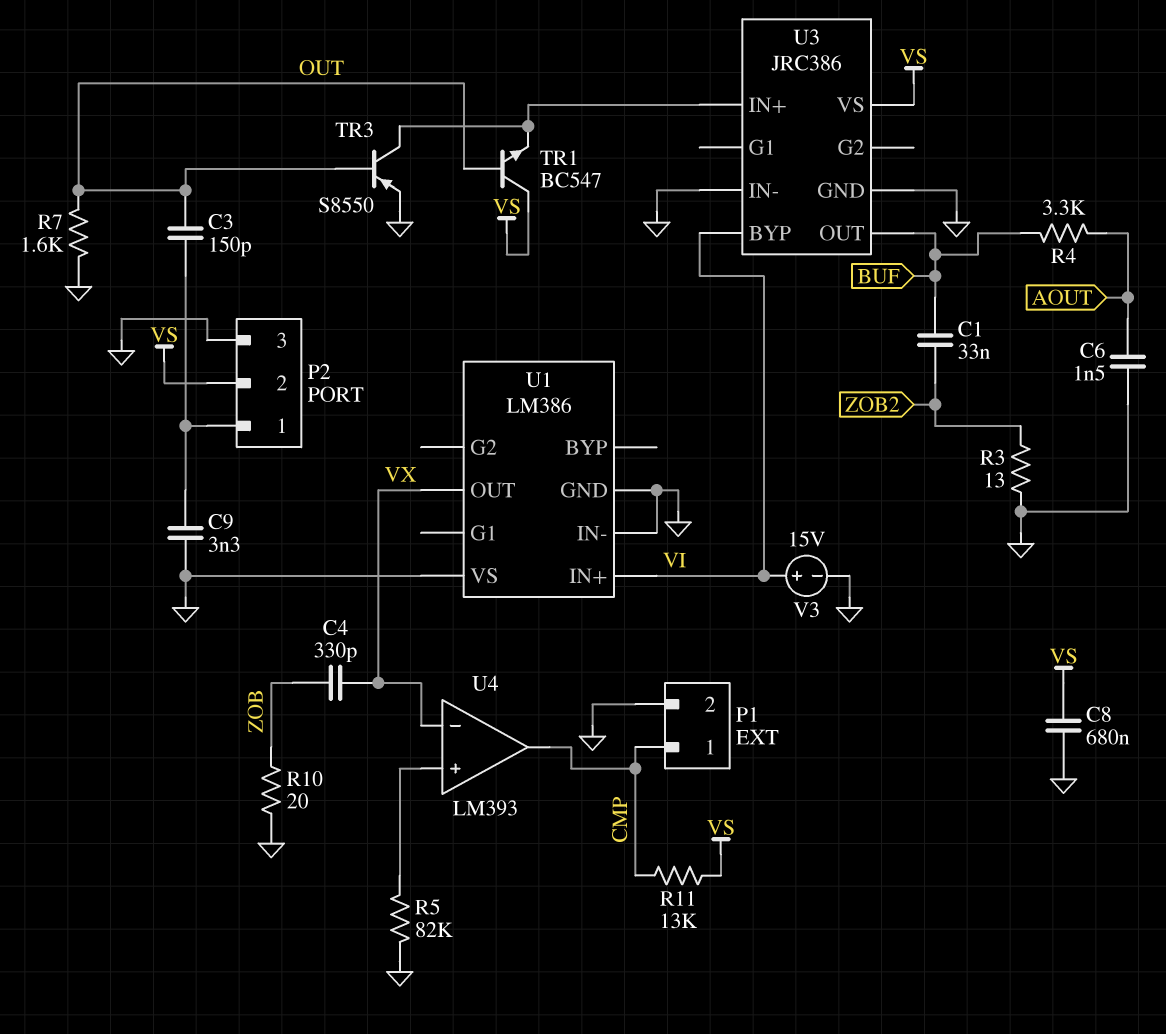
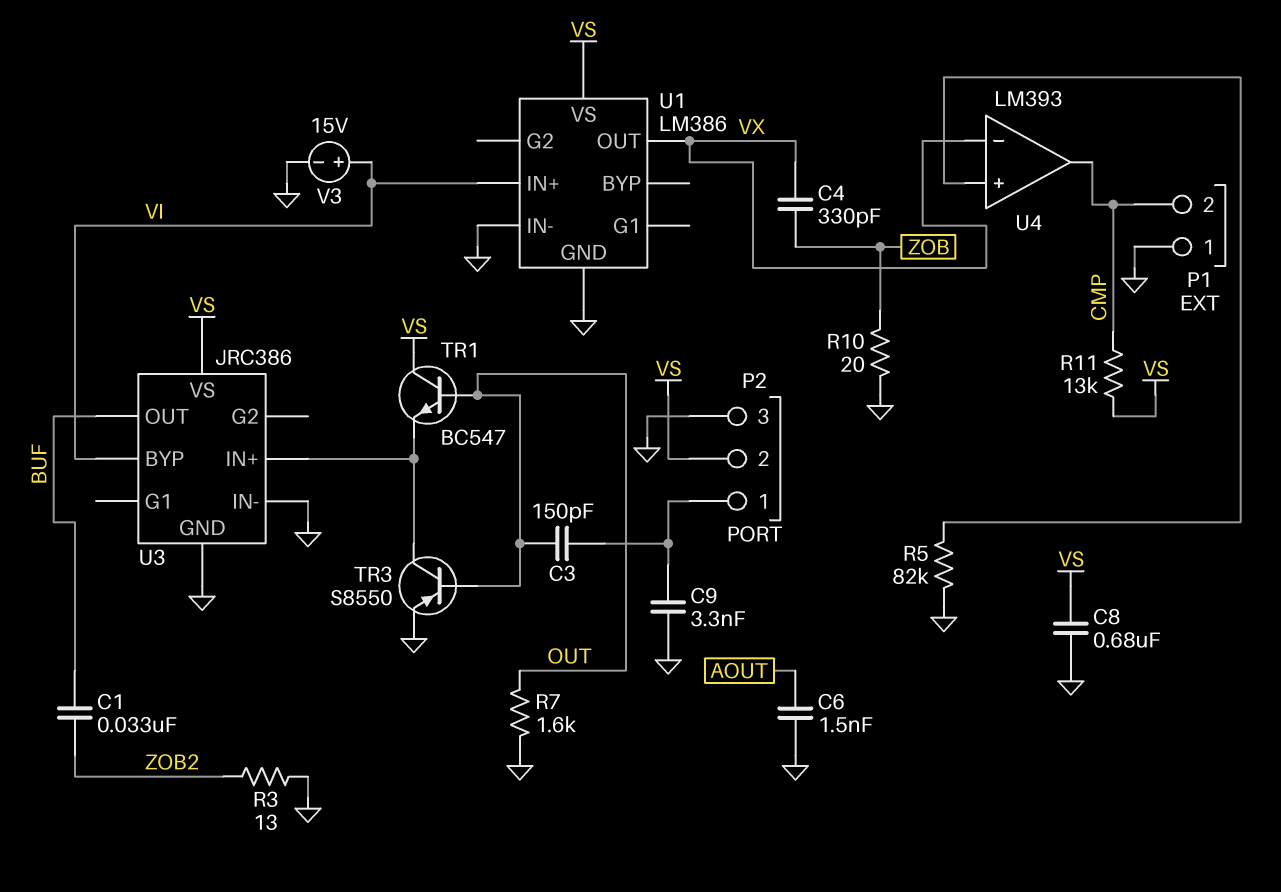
P1 pin 1: CMP -> GND
P1 pin 2: GND -> CMP
R4: 3.3k (AOUT, BUF) -> none
U1 pin VS: GND -> VS

